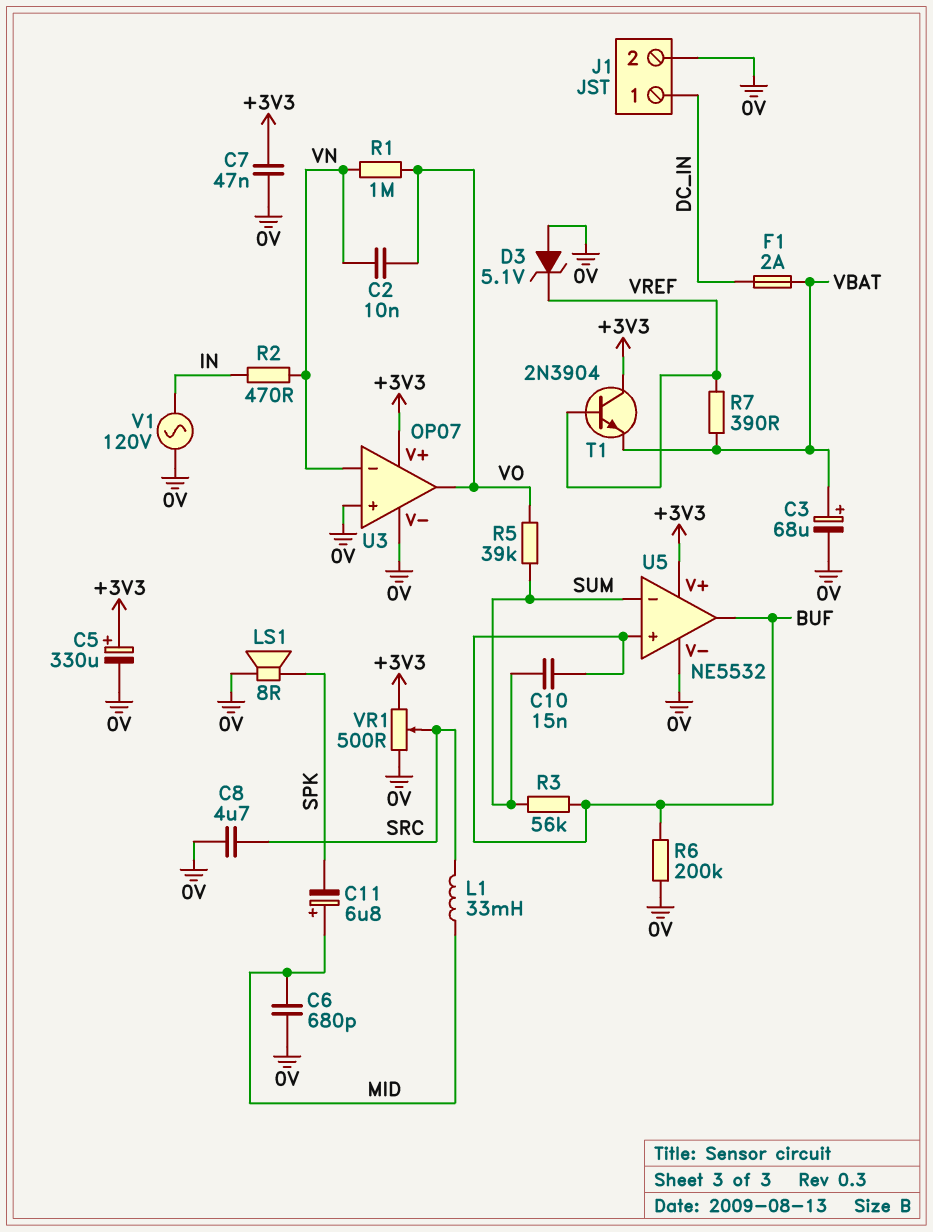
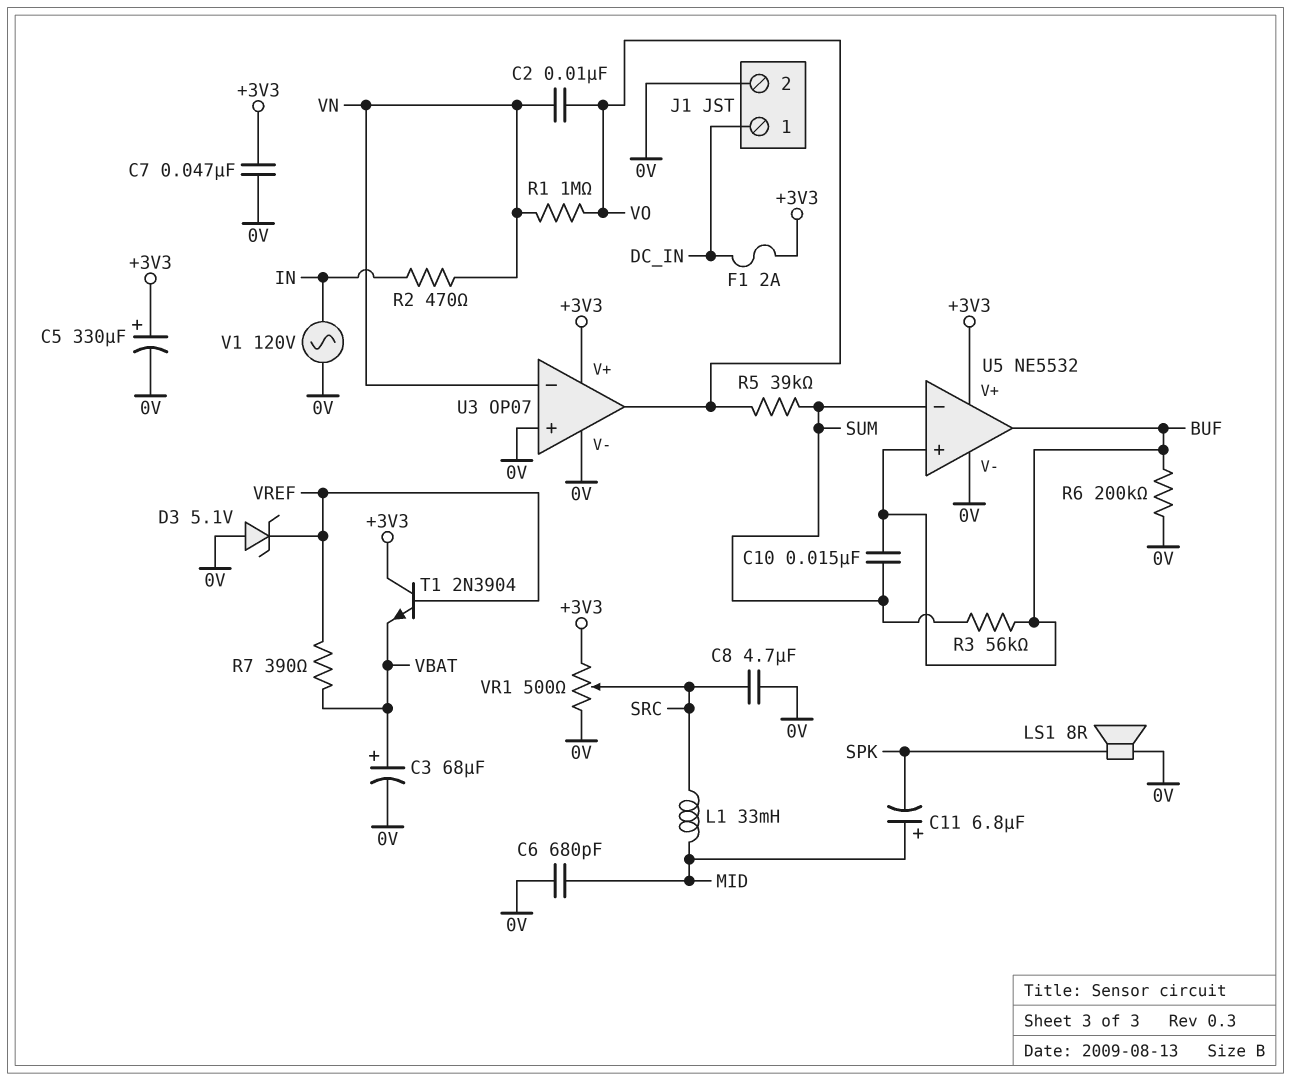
F1: 2A (DC_IN, VBAT) -> 2A (+3V3, DC_IN)

